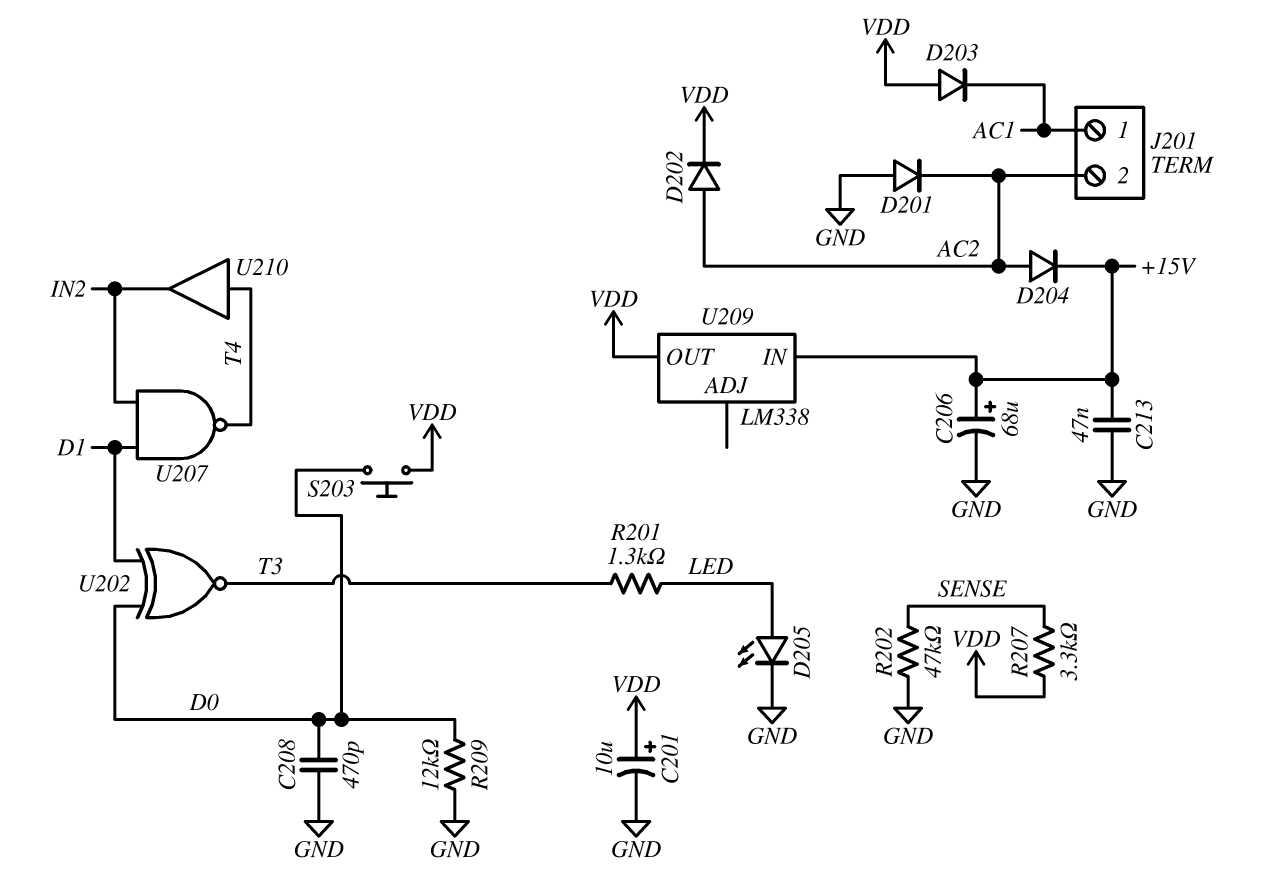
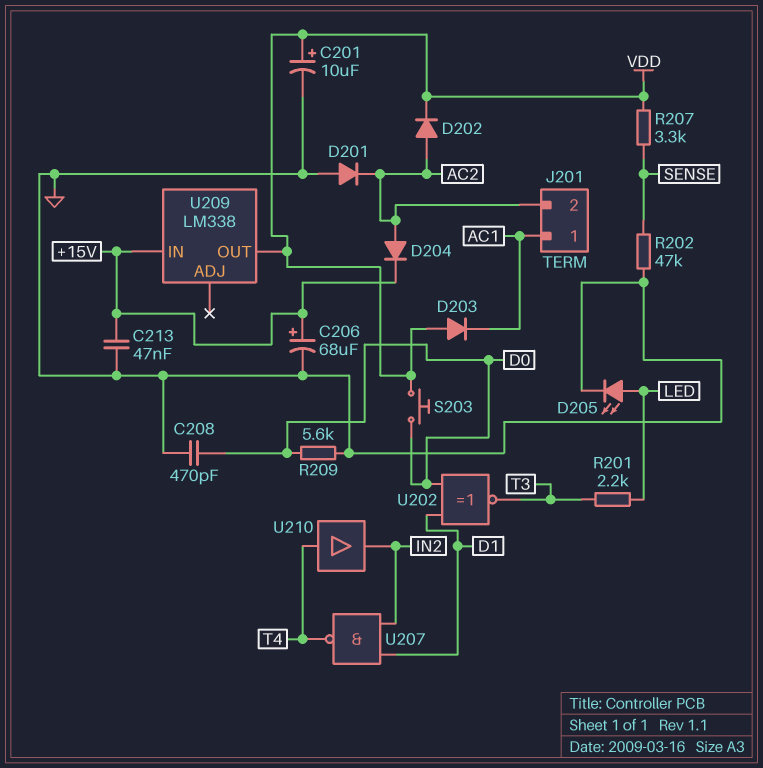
R201: 1.3k (LED, T3) -> 2.2k (LED, T3)
R209: 12k (D0, GND) -> 5.6k (D0, GND)

